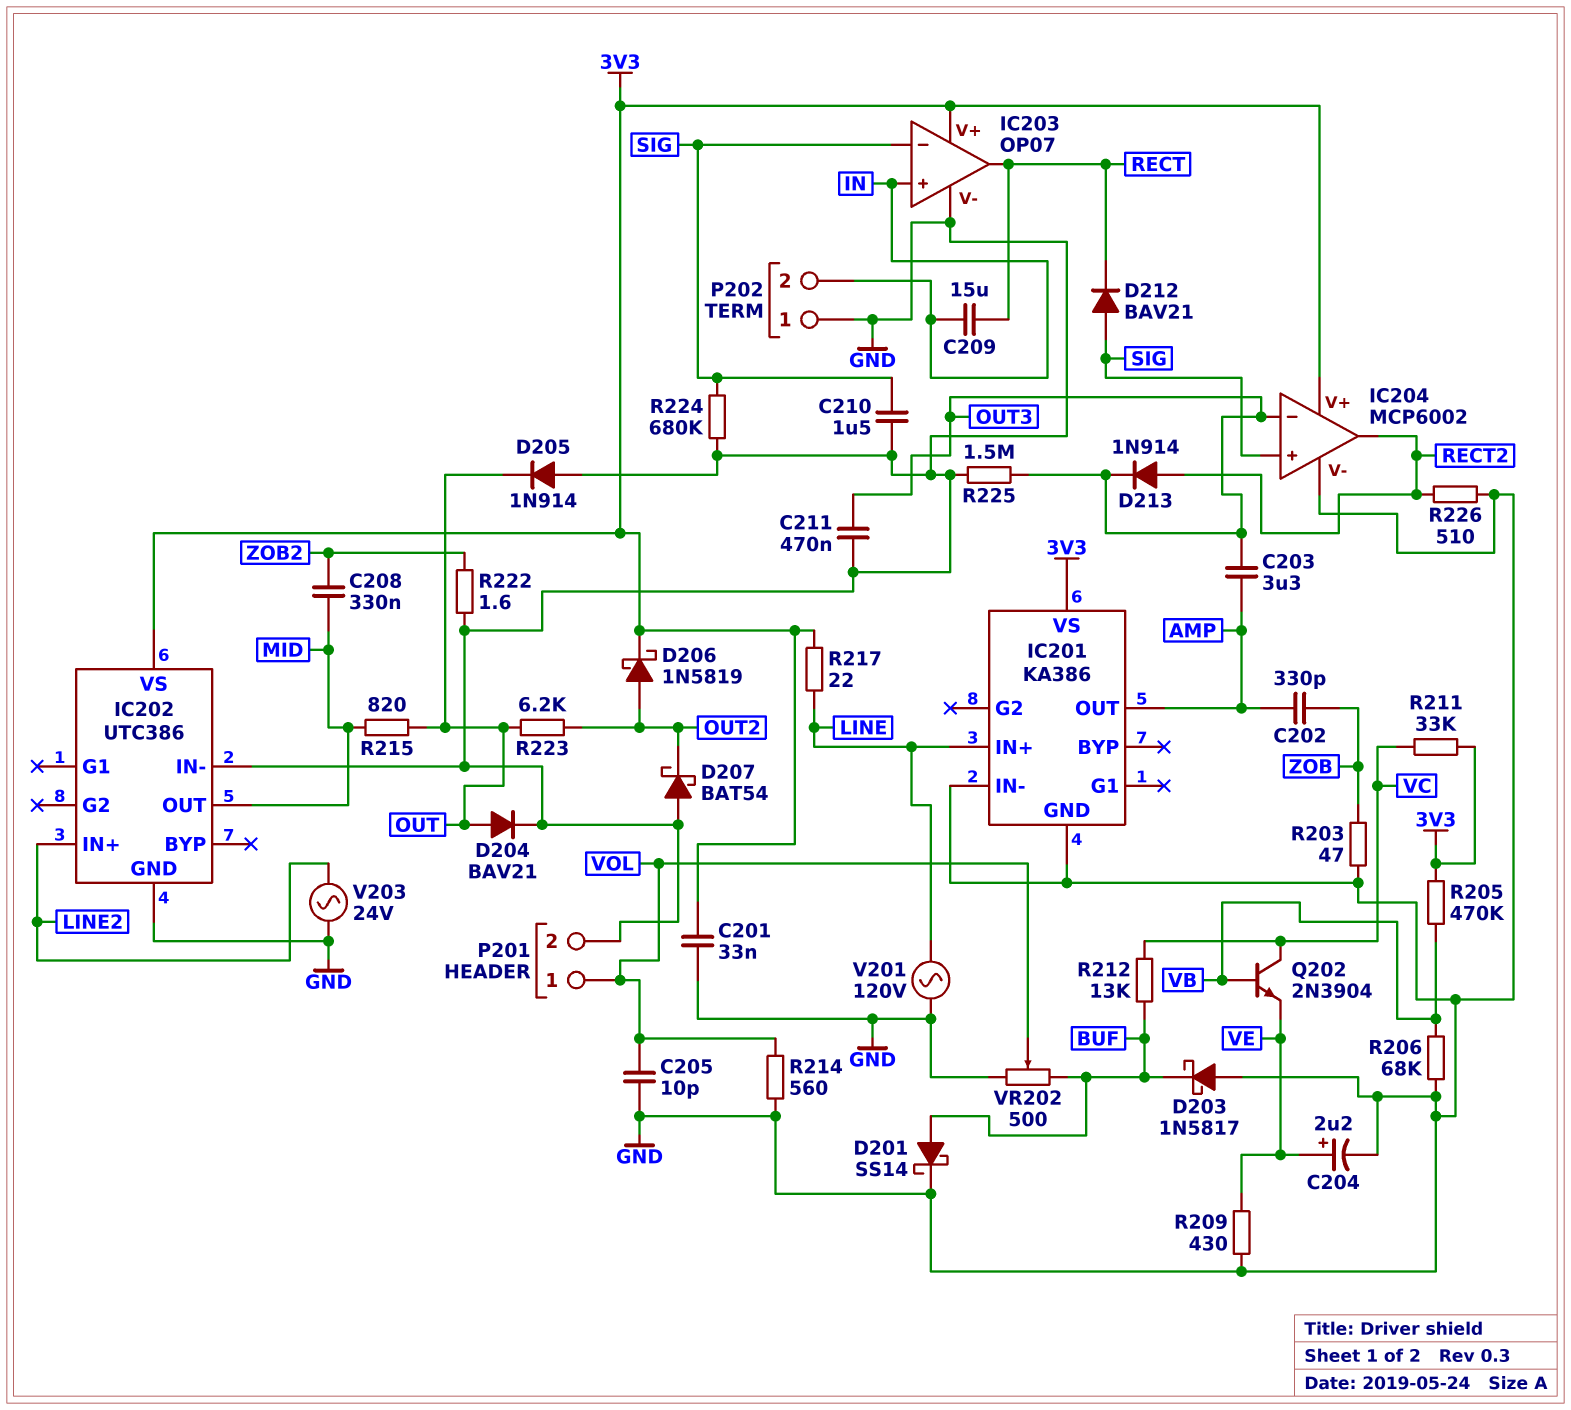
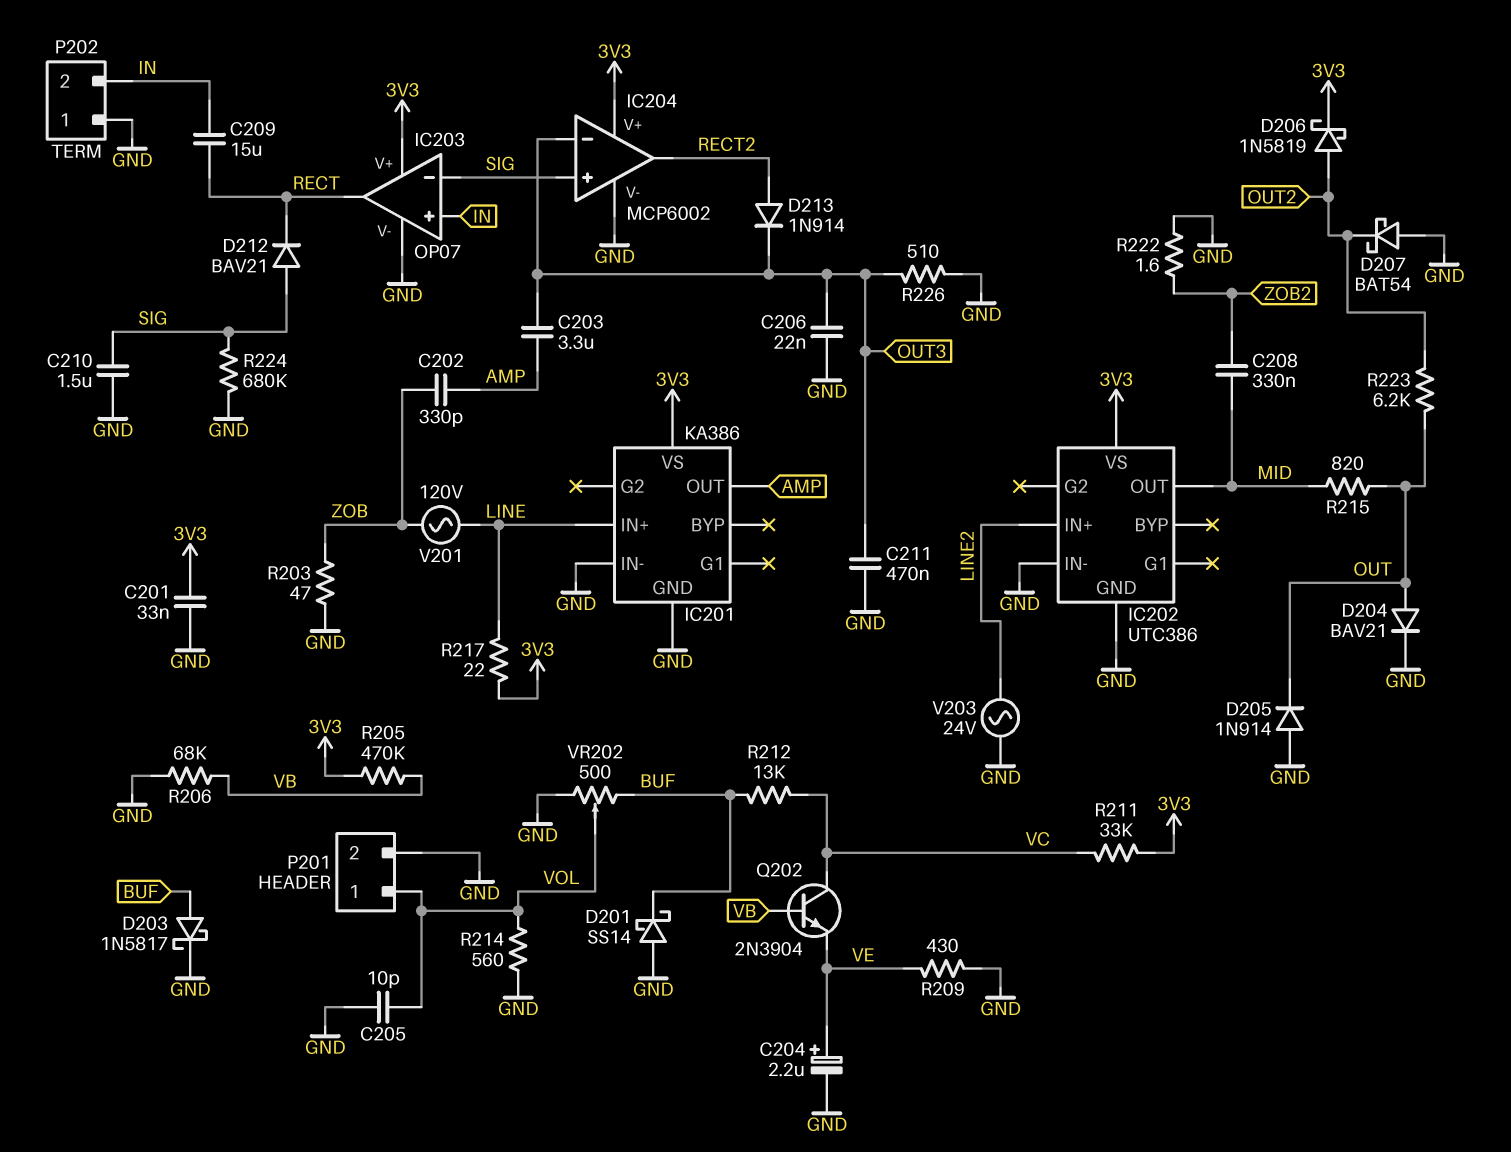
C206: none -> 22nF (GND, OUT3)
D201: schottky SS14 (A BUF, K GND) -> schottky SS14 (A GND, K BUF)
D203: schottky 1N5817 (A GND, K BUF) -> schottky 1N5817 (A BUF, K GND)
R225: 1.5M (GND, OUT3) -> none
R226: 510 (GND, RECT2) -> 510 (GND, OUT3)
V201: AC 120V (GND, LINE) -> AC 120V (LINE, ZOB)

